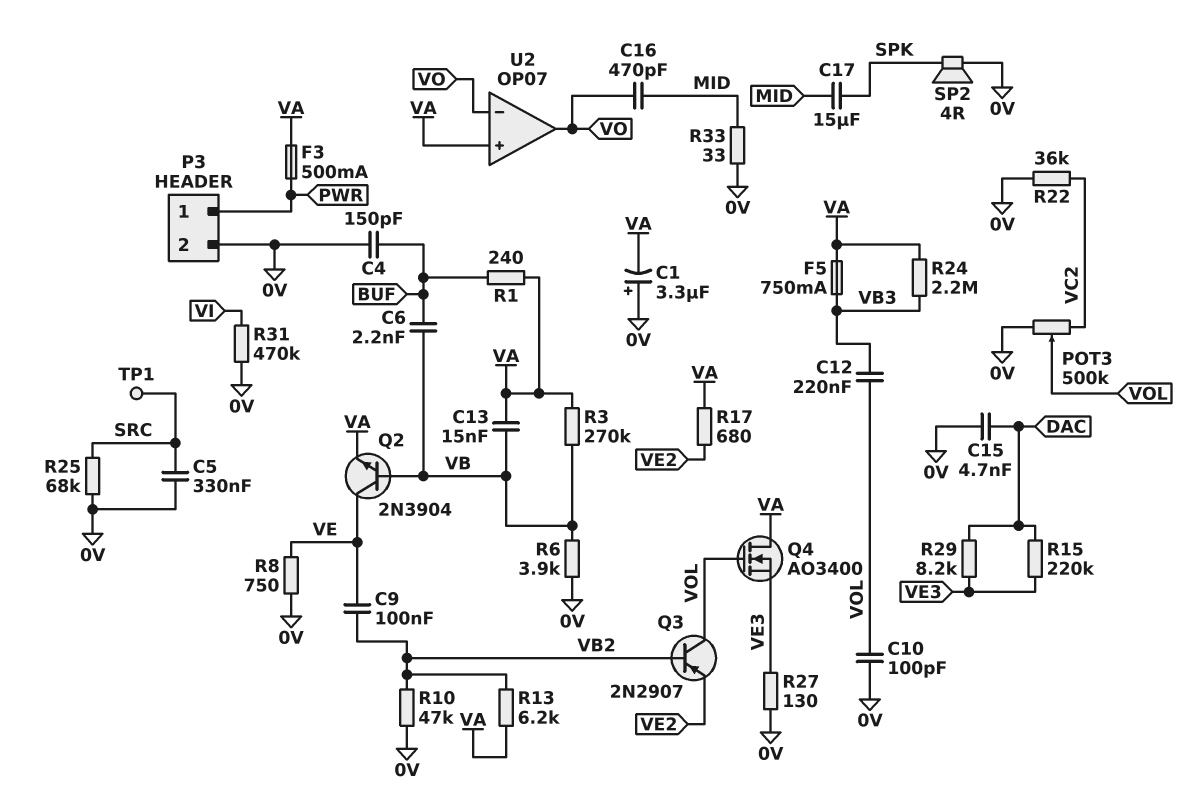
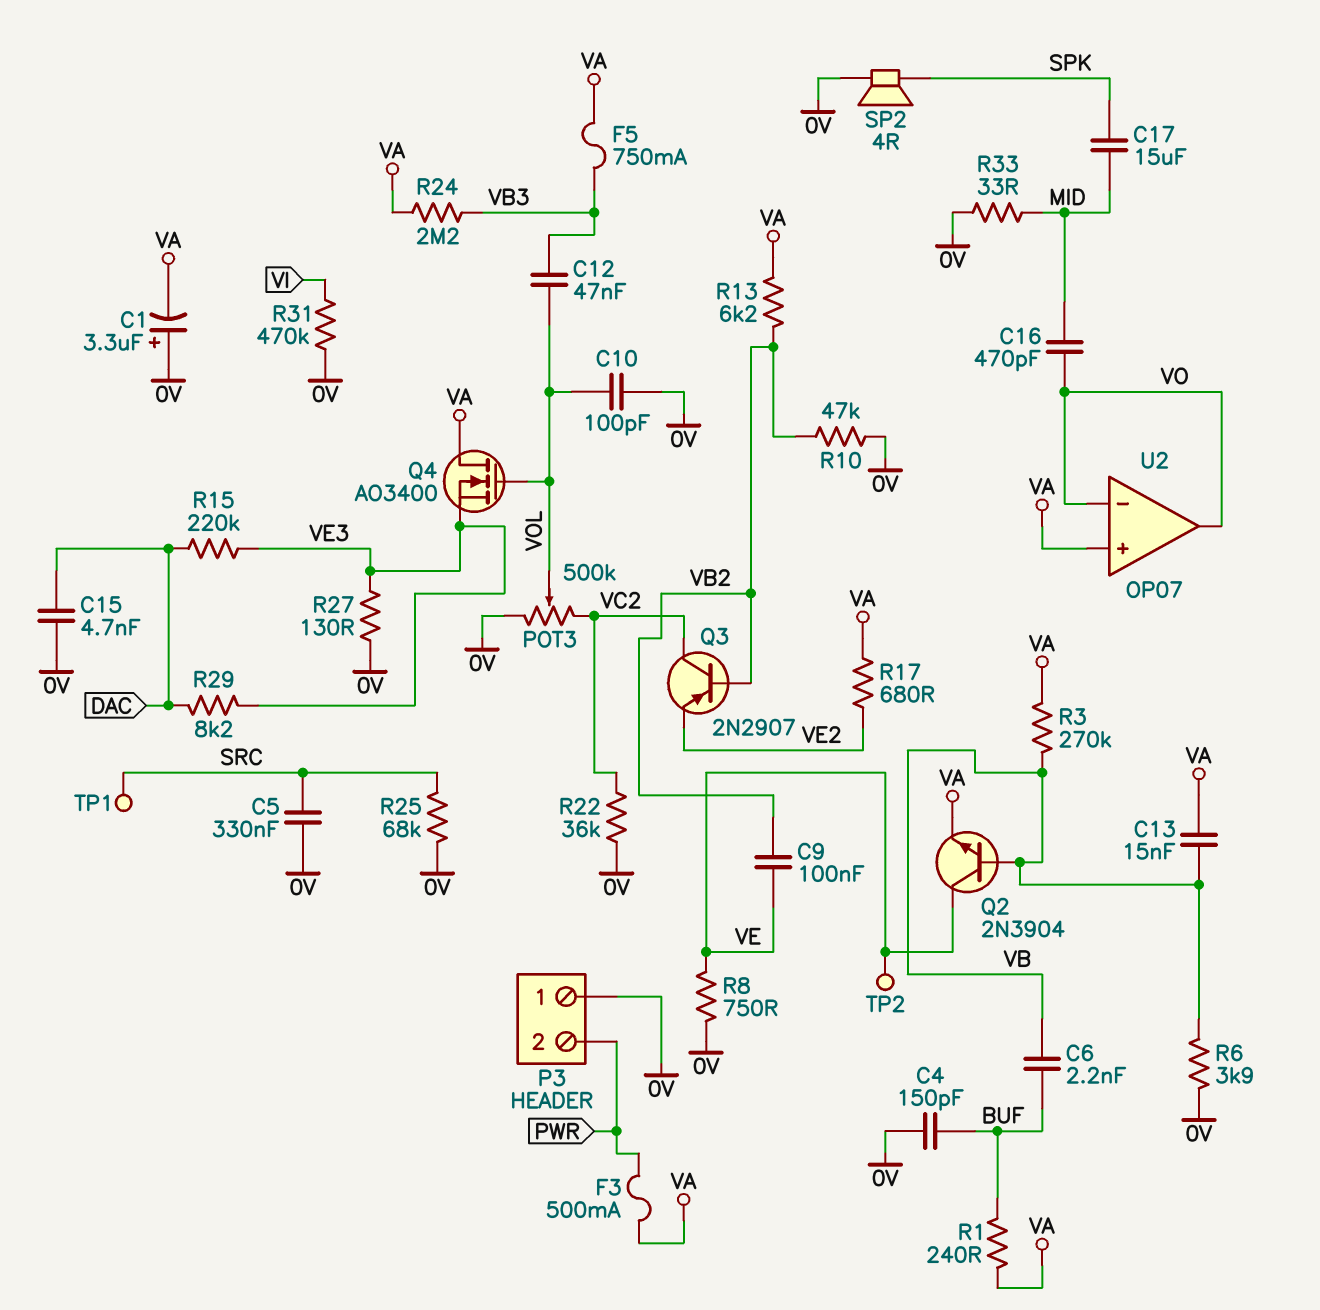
C12: 220nF (VB3, VOL) -> 47nF (VB3, VOL)
P3 pin 1: PWR -> 0V
P3 pin 2: 0V -> PWR
Q3: PNP 2N2907 (B VB2, C VOL, E VE2) -> PNP 2N2907 (B VB2, C VC2, E VE2)
TP2: none -> test point (VE)

